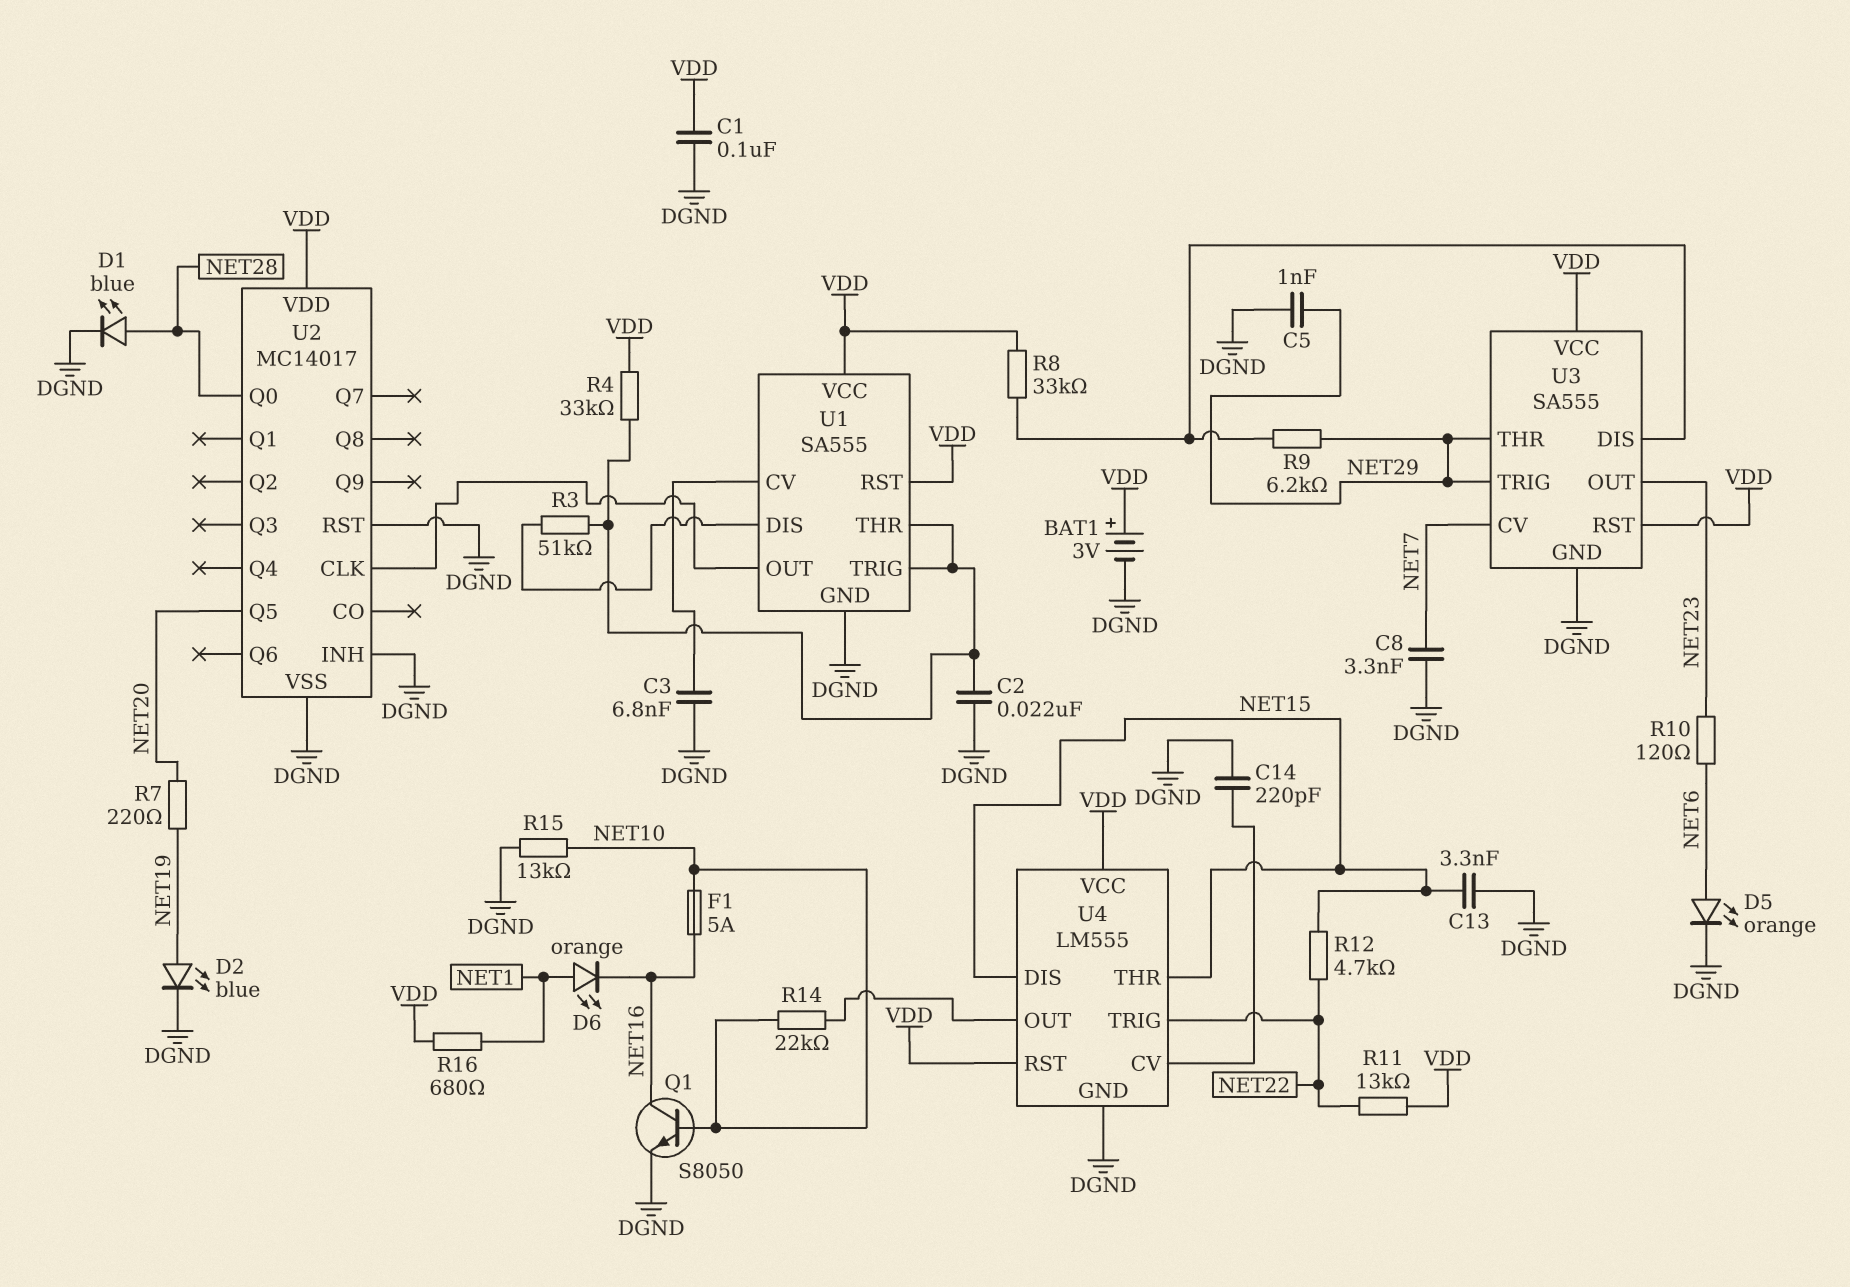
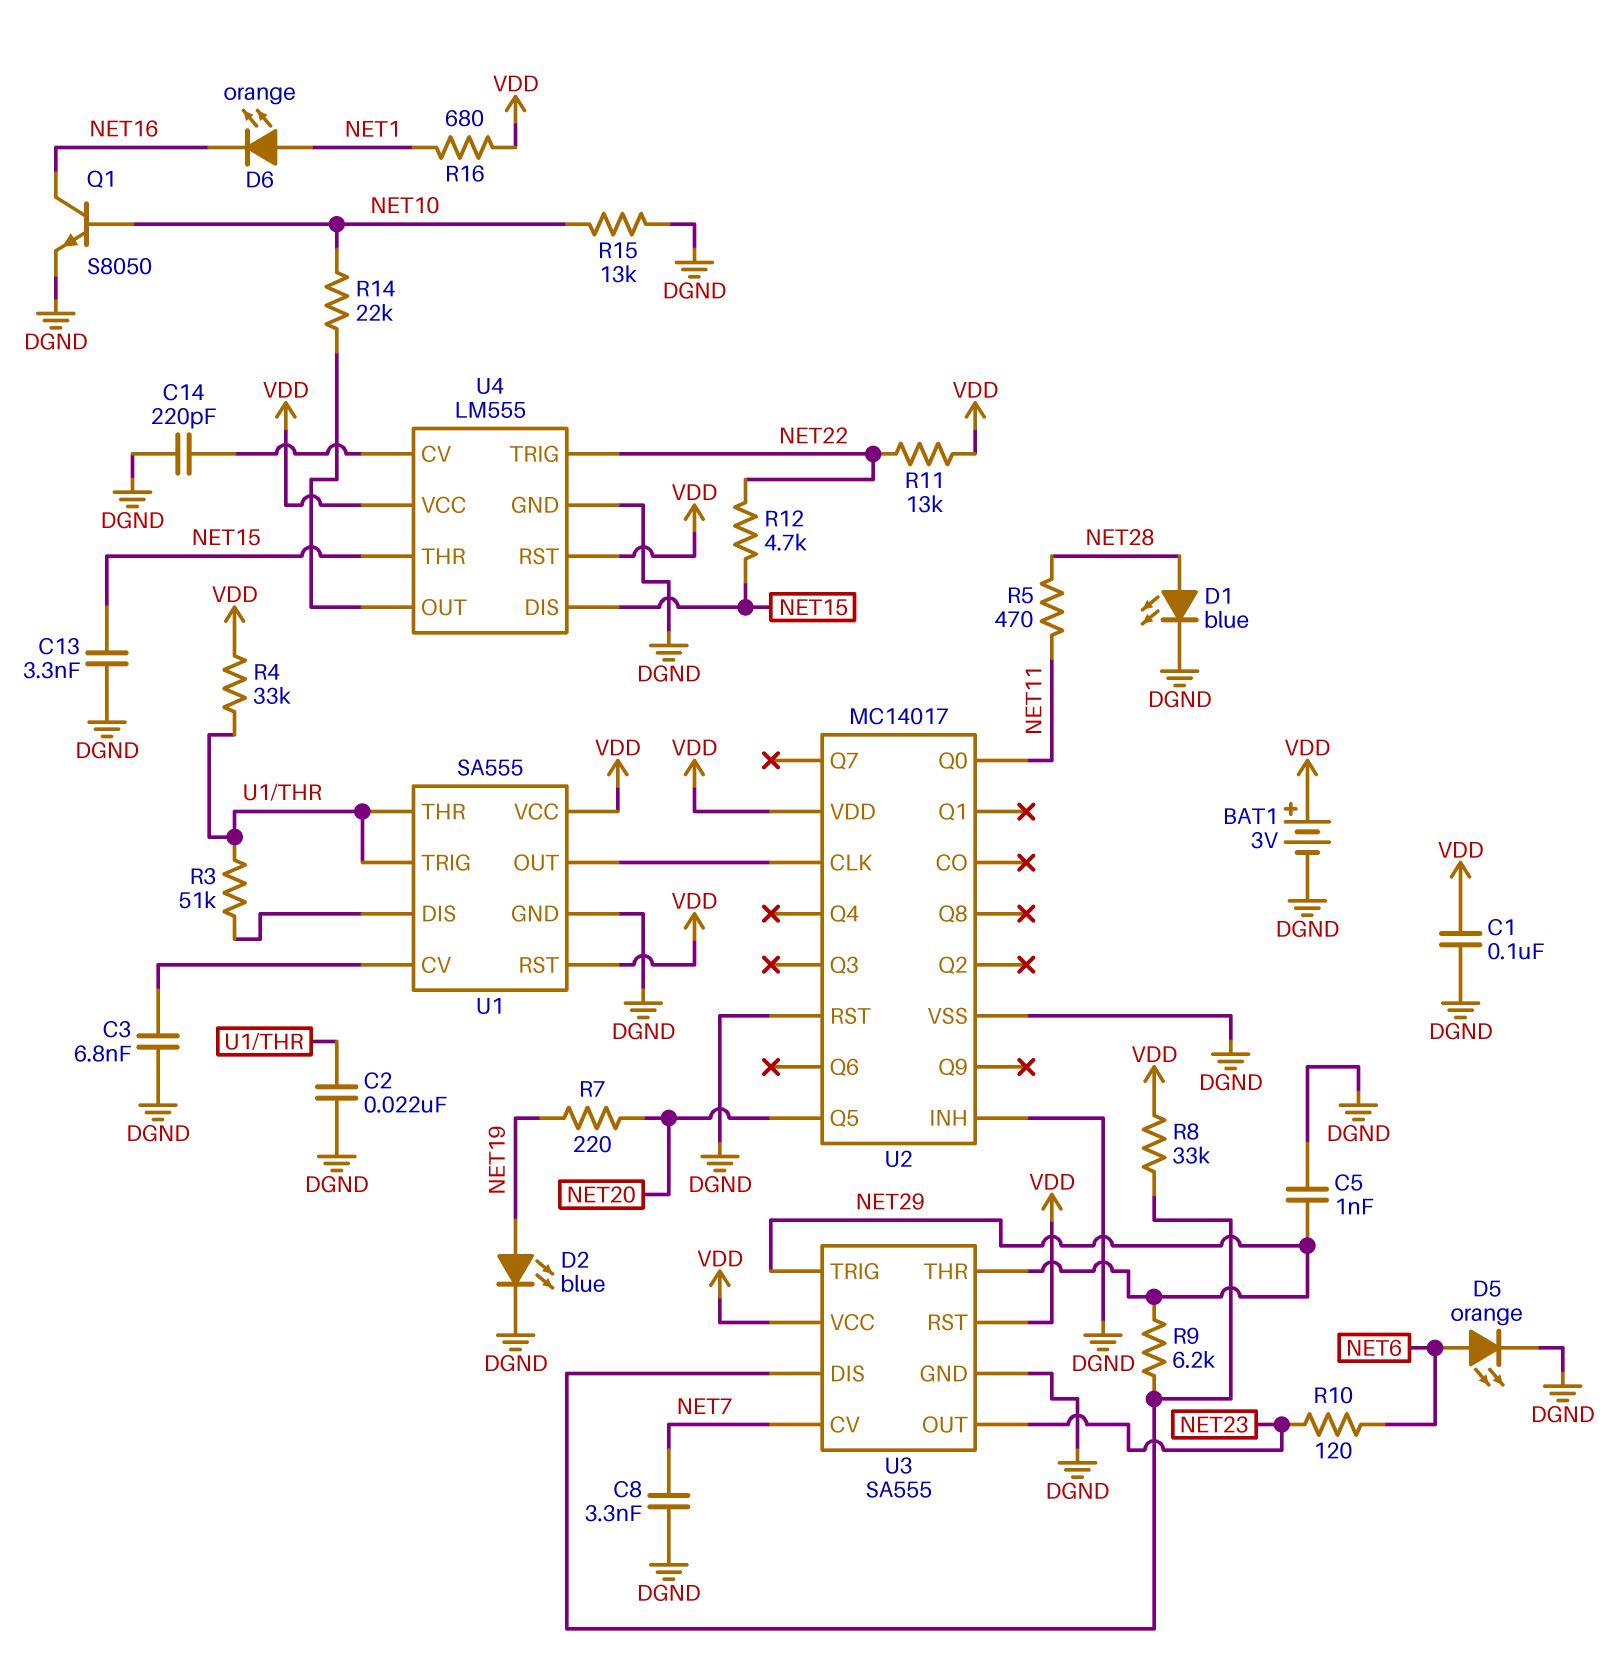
F1: 5A (NET10, NET16) -> none
R5: none -> 470 (NET11, NET28)
U2 pin Q0: NET28 -> NET11

